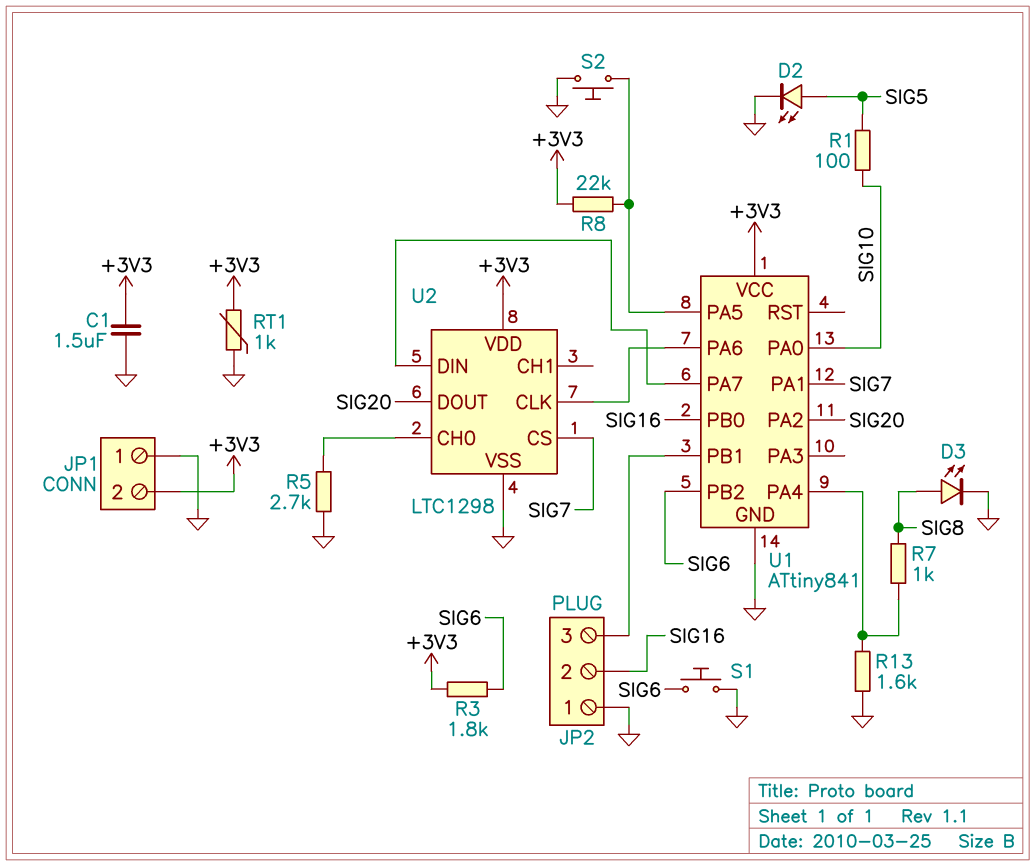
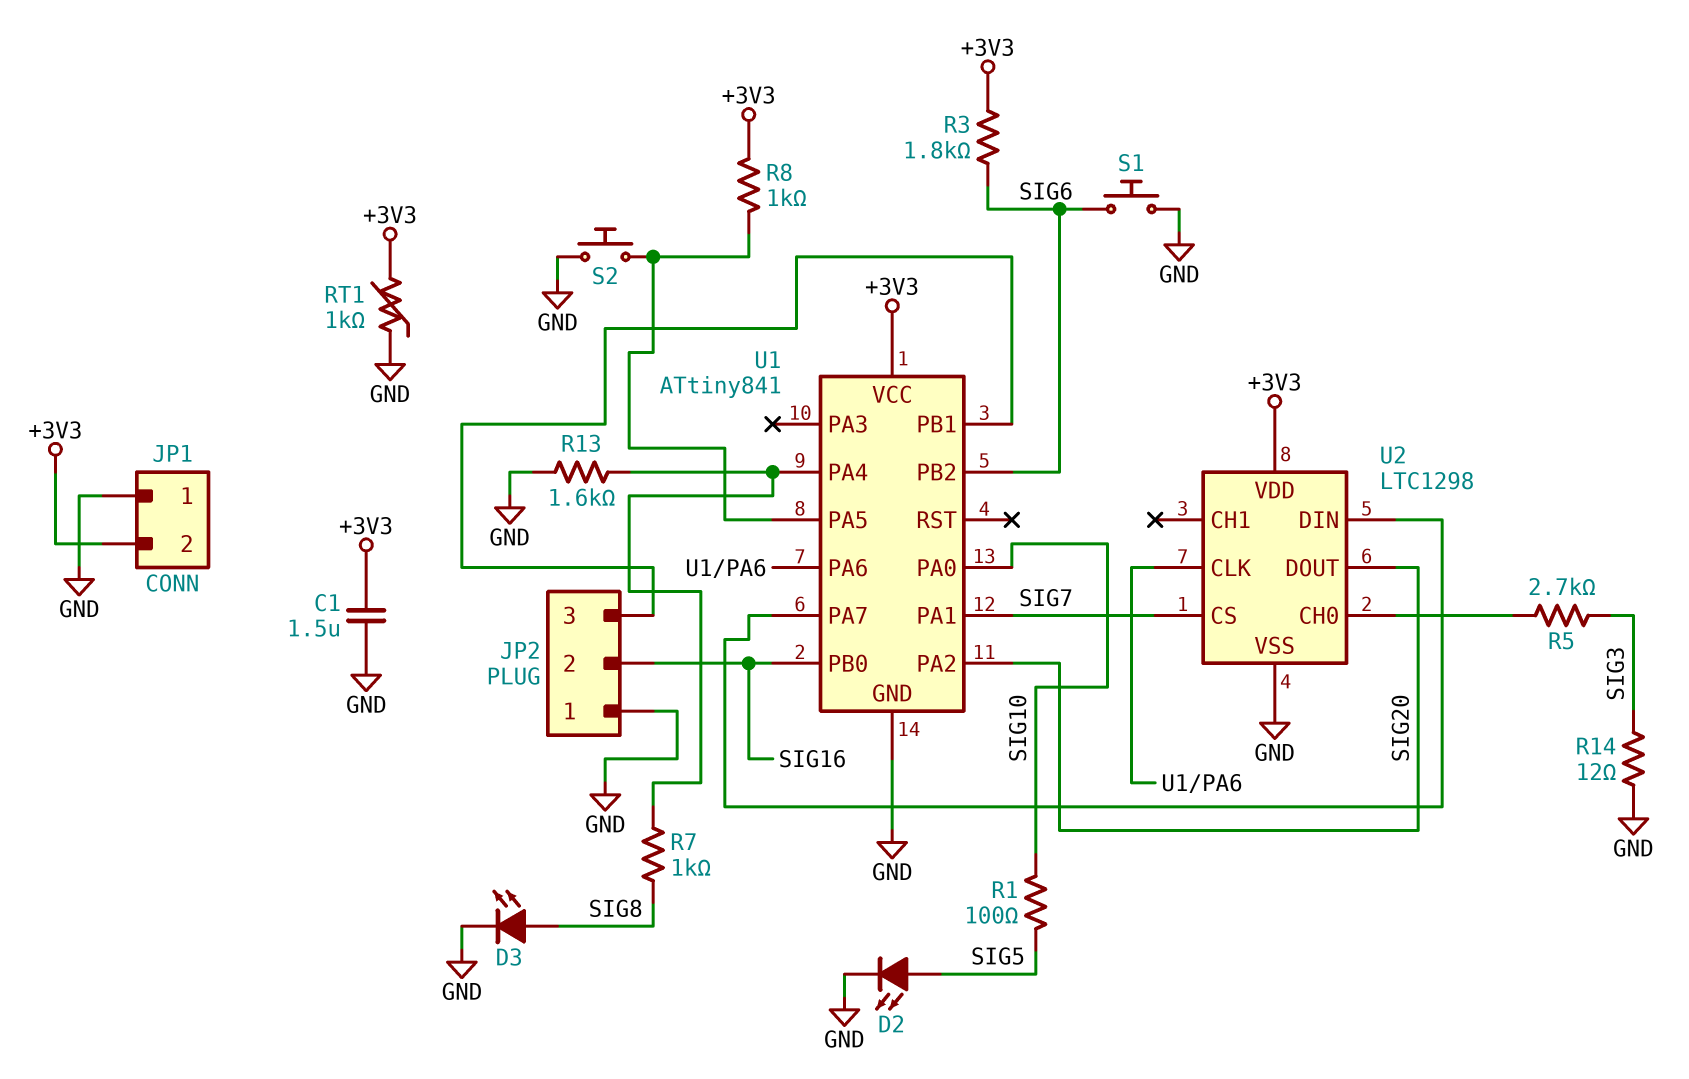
R5: 2.7k (GND, U2/CH0) -> 2.7k (SIG3, U2/CH0)
R8: 22k (+3V3, U1/PA5) -> 1k (+3V3, U1/PA5)
R14: none -> 12 (GND, SIG3)

